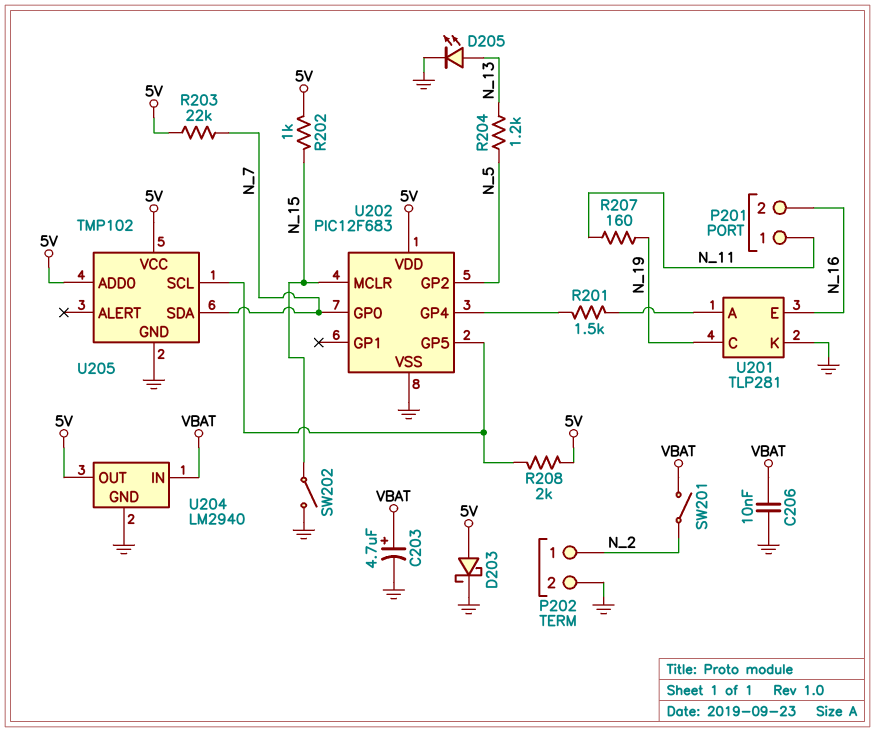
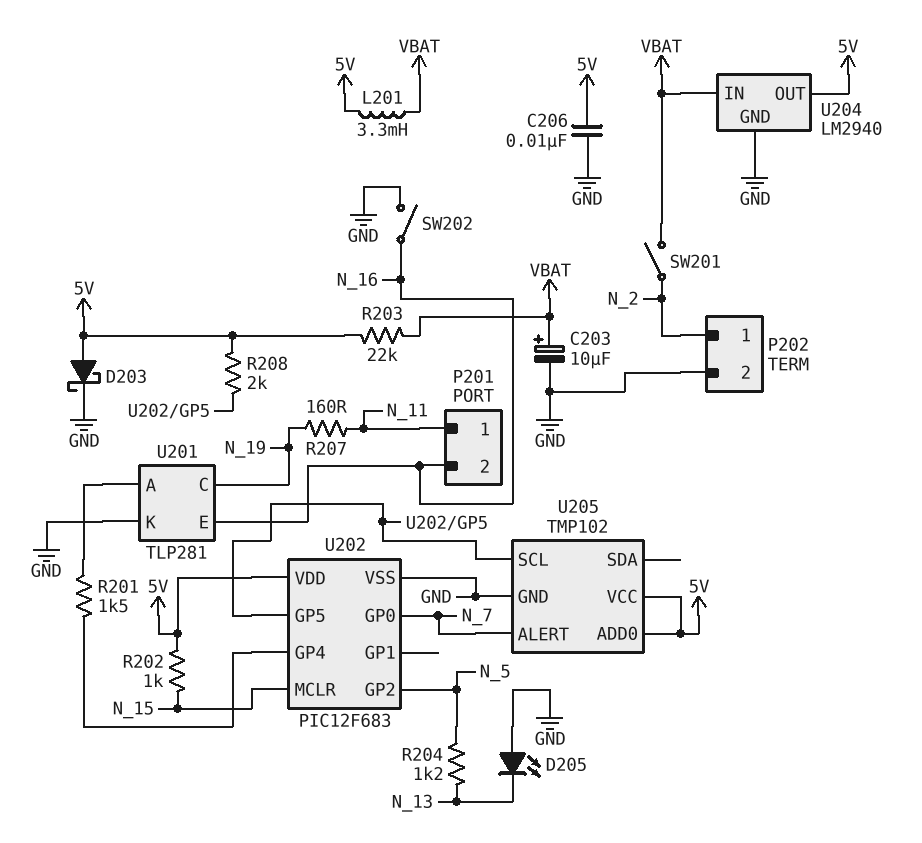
C203: 4.7uF (plus VBAT, minus GND) -> 10uF (plus VBAT, minus GND)
C206: 10nF (GND, VBAT) -> 10nF (5V, GND)
D205: LED (A N_13, K GND) -> LED (A GND, K N_13)
L201: none -> 3.3mH (5V, VBAT)
R203: 22k (5V, N_7) -> 22k (5V, VBAT)
SW202: switch (GND, N_15) -> switch (GND, N_16)
U205 pin ALERT: none -> N_7
U205 pin SDA: N_7 -> none

